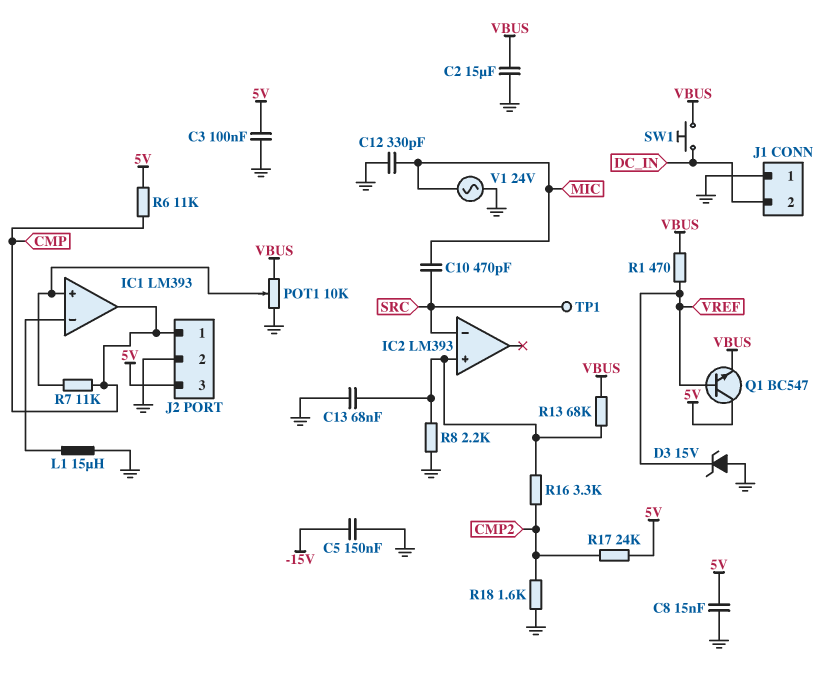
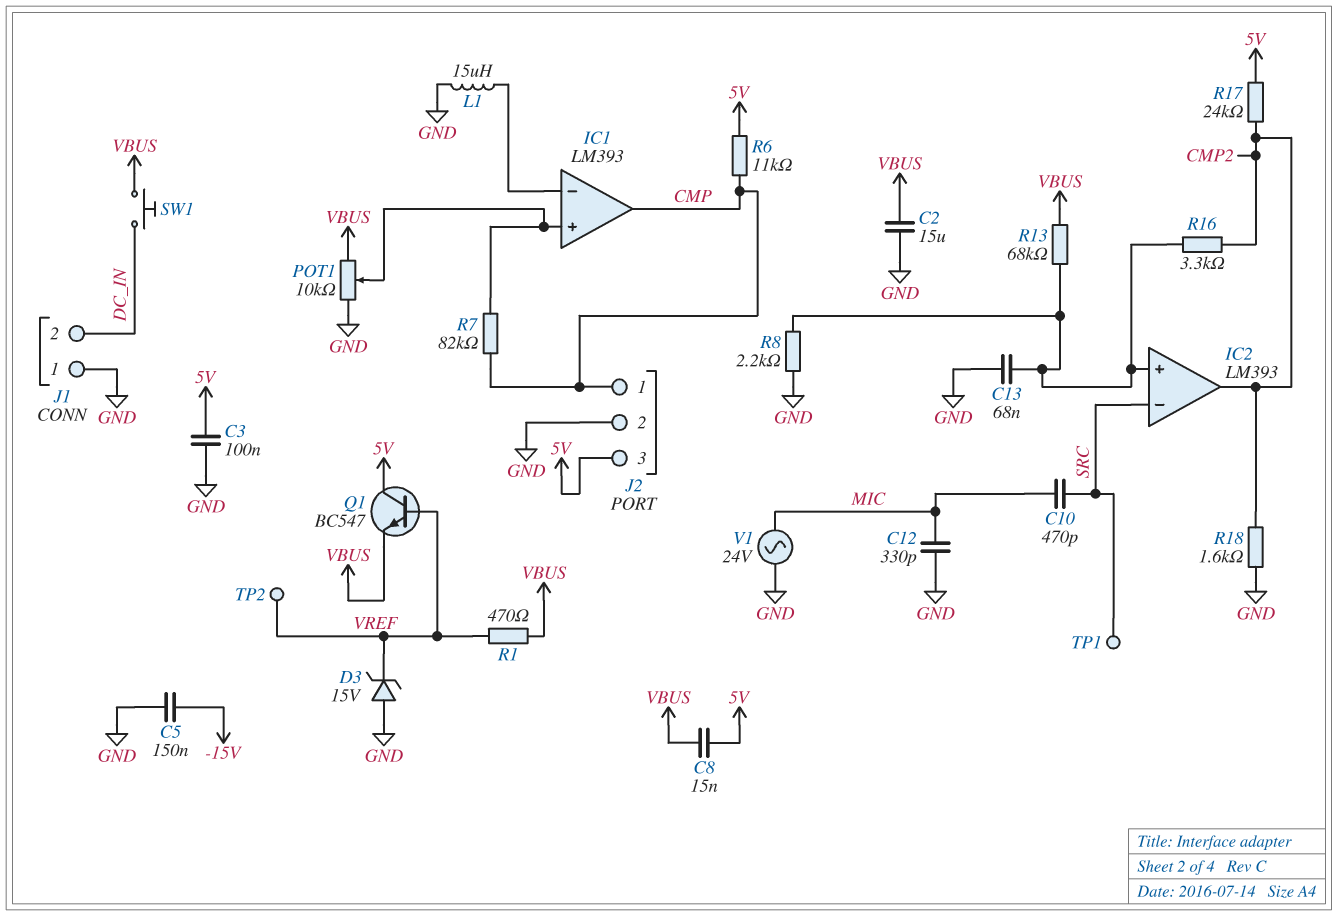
C8: 15nF (5V, GND) -> 15nF (5V, VBUS)
IC2 pin out: none -> CMP2
R7: 11k (CMP, IC1/in+) -> 82k (CMP, IC1/in+)
TP2: none -> test point (VREF)

